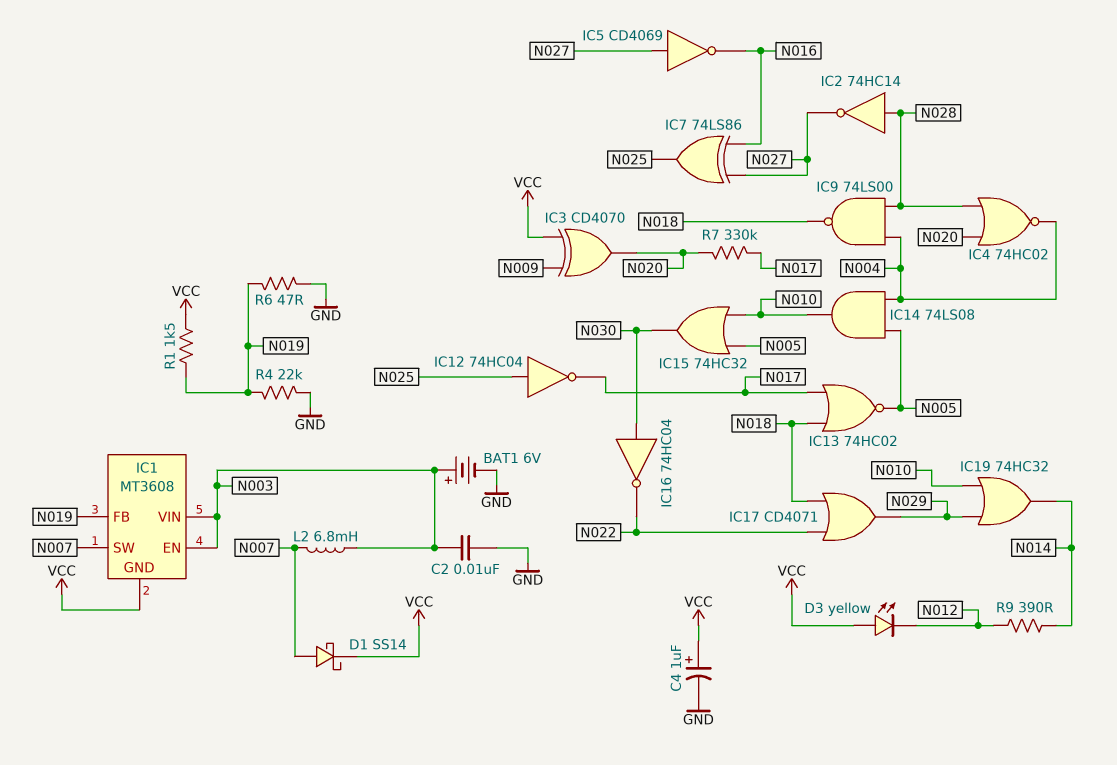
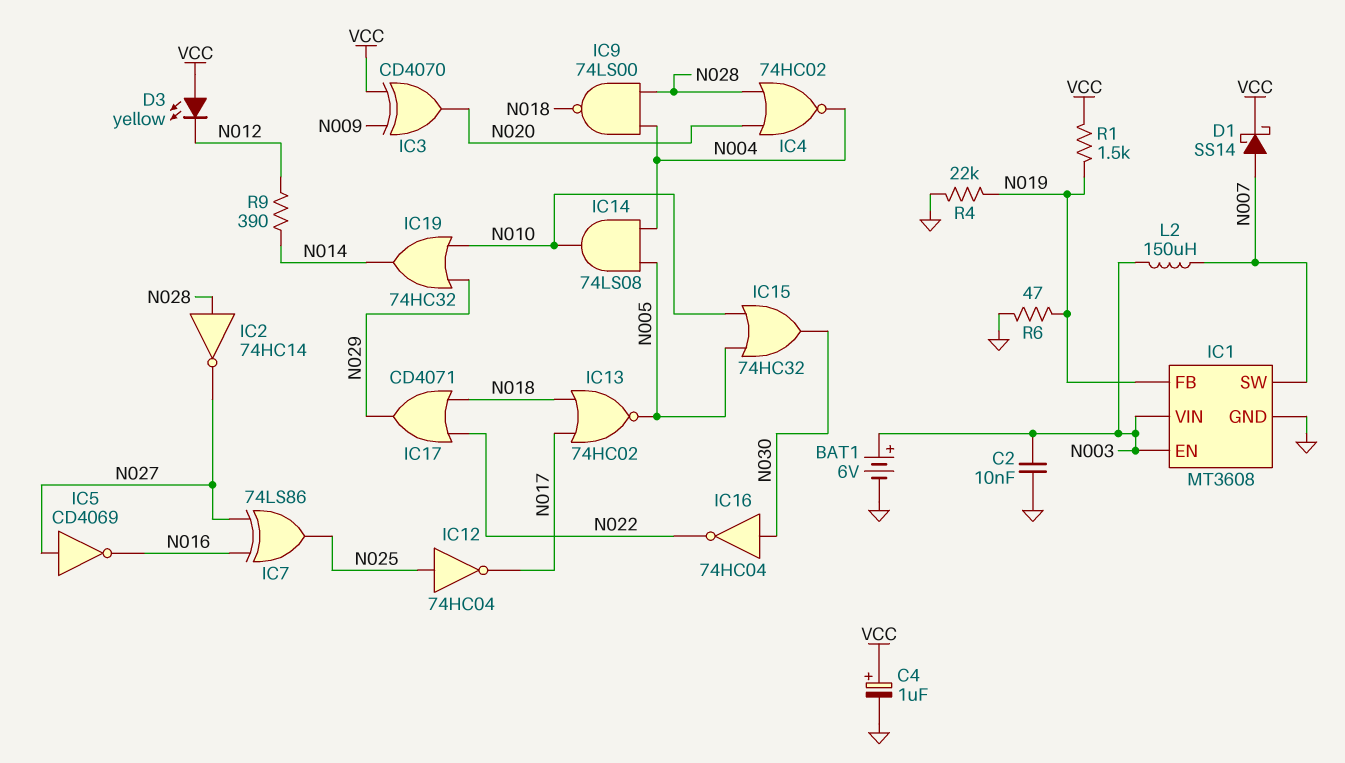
IC1 pin GND: VCC -> GND
L2: 6.8mH (N003, N007) -> 150uH (N003, N007)
R7: 330k (N017, N020) -> none

